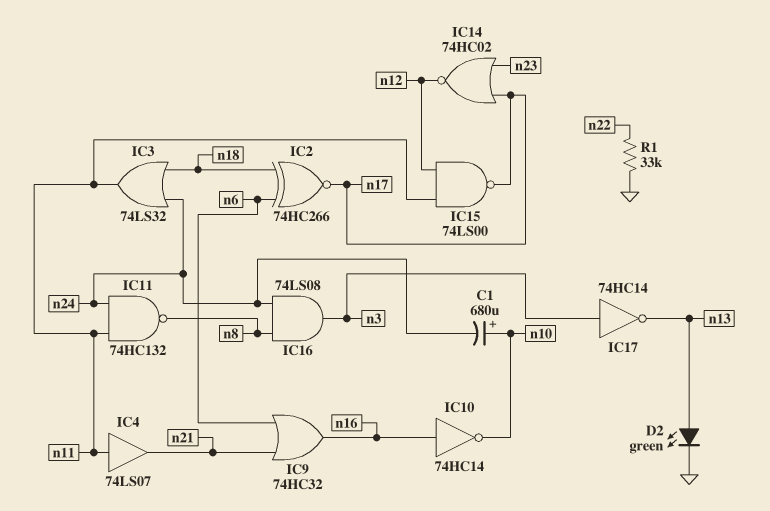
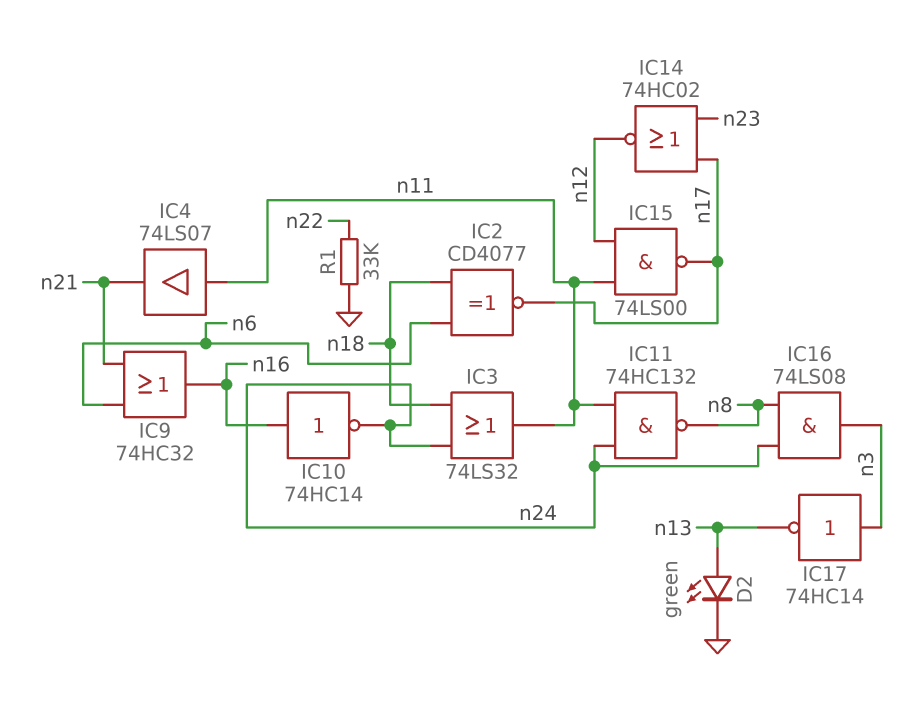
C1: 680uF (plus n10, minus n24) -> none
IC2: XNOR 74HC266 (in n6, in n18, out n17) -> XNOR CD4077 (in n6, in n18, out n17)
IC10: NOT 74HC14 (in n16, out n10) -> NOT 74HC14 (in n16, out n24)

